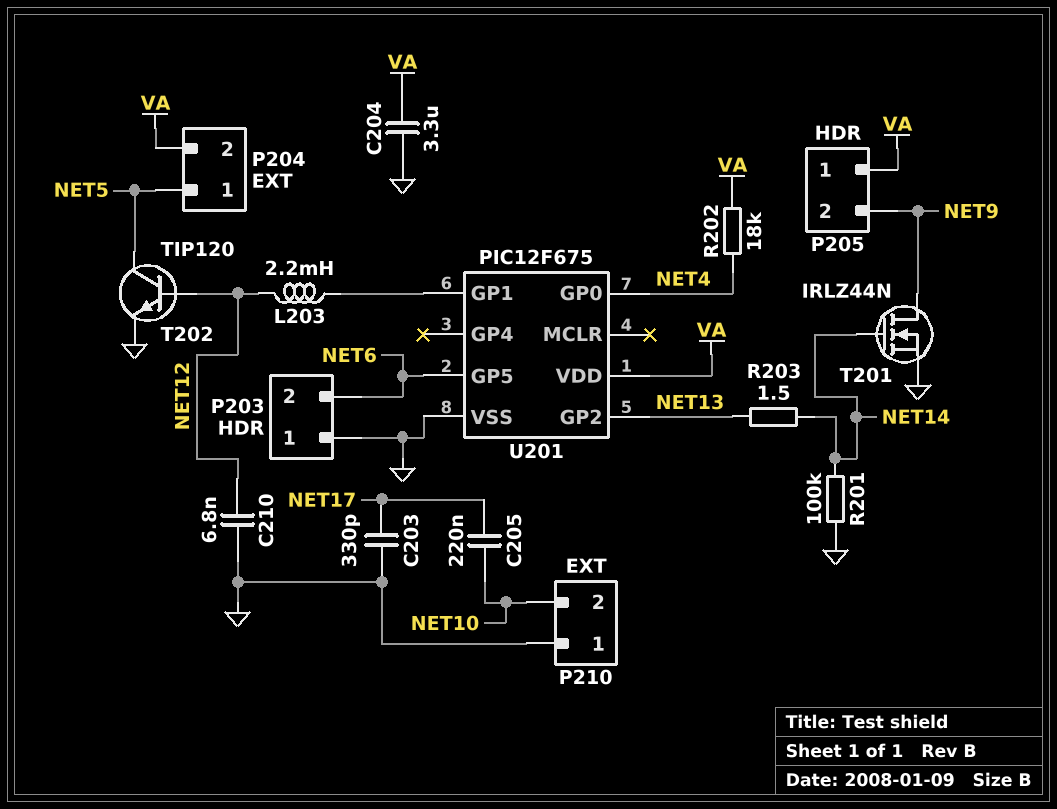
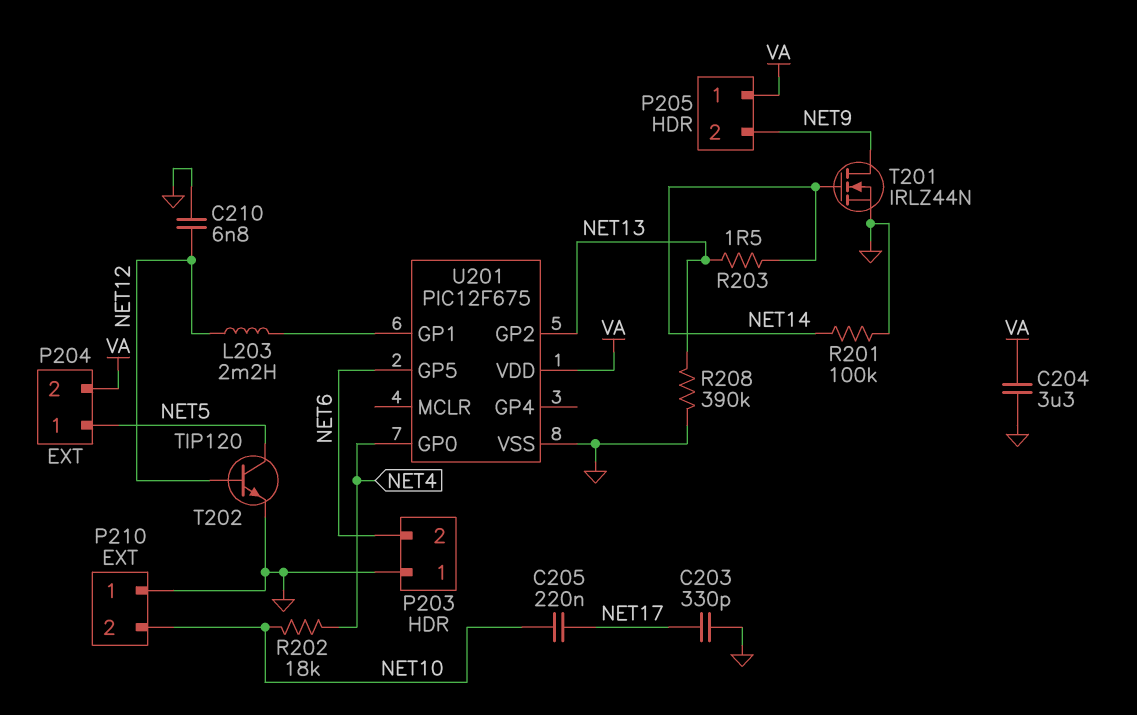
R202: 18k (NET4, VA) -> 18k (NET4, NET10)
R208: none -> 390k (GND, NET13)

